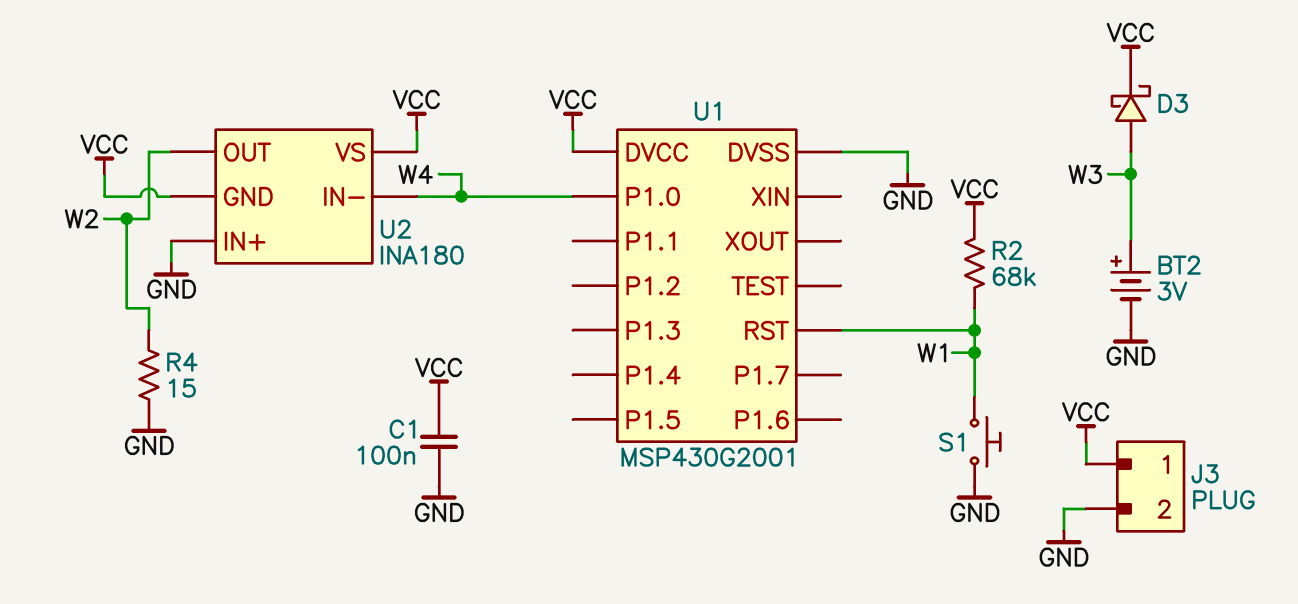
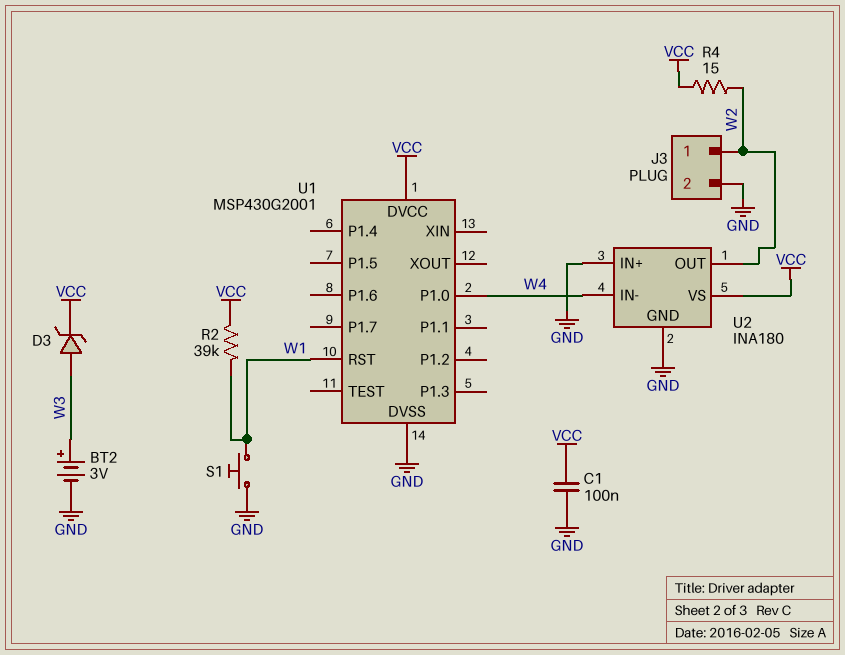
D3: schottky (A W3, K VCC) -> zener (A W3, K VCC)
J3 pin 1: VCC -> W2
R2: 68k (VCC, W1) -> 39k (VCC, W1)
R4: 15 (GND, W2) -> 15 (VCC, W2)
U2 pin GND: VCC -> GND

